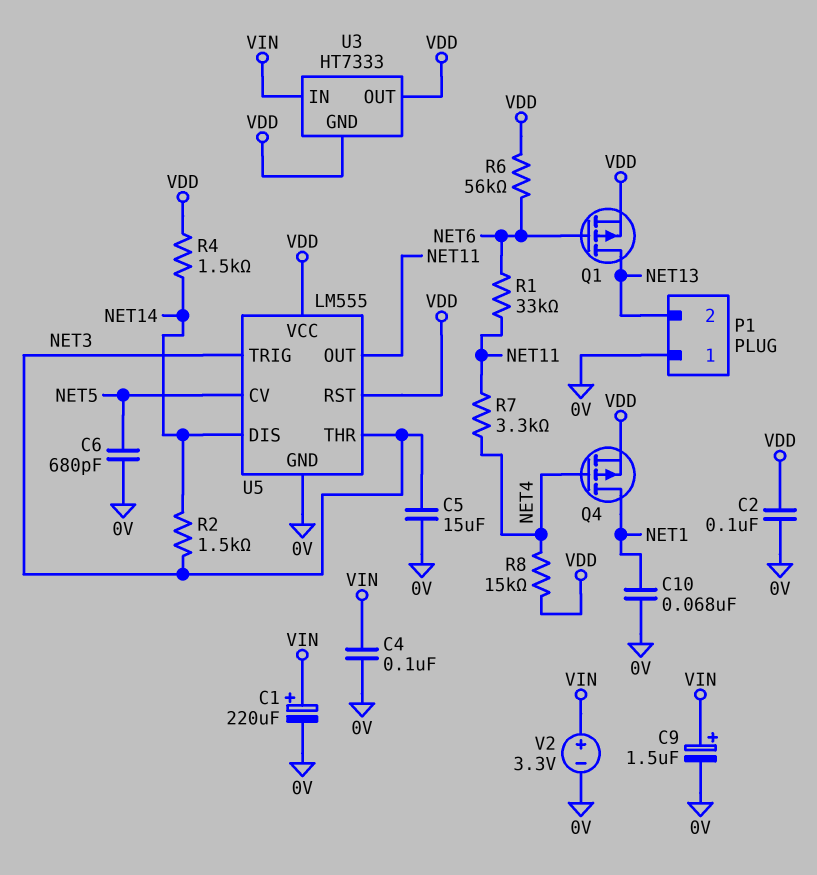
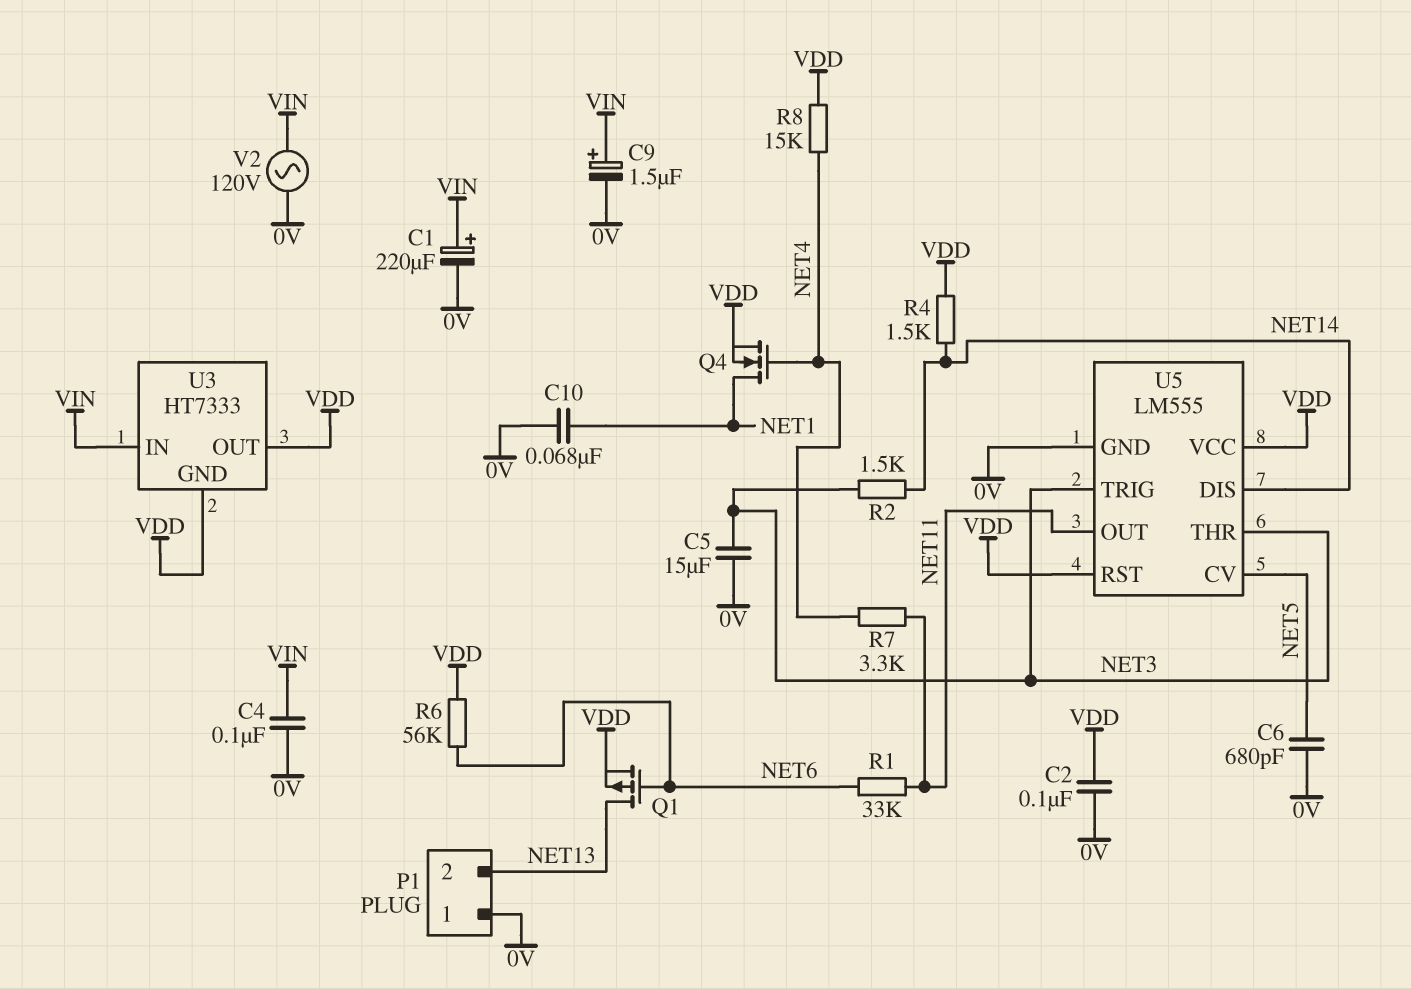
Q4: PMOS (G NET4, D NET1, S VDD) -> NMOS (G NET4, D NET1, S VDD)
V2: 3.3V (plus VIN, minus 0V) -> AC 120V (0V, VIN)

